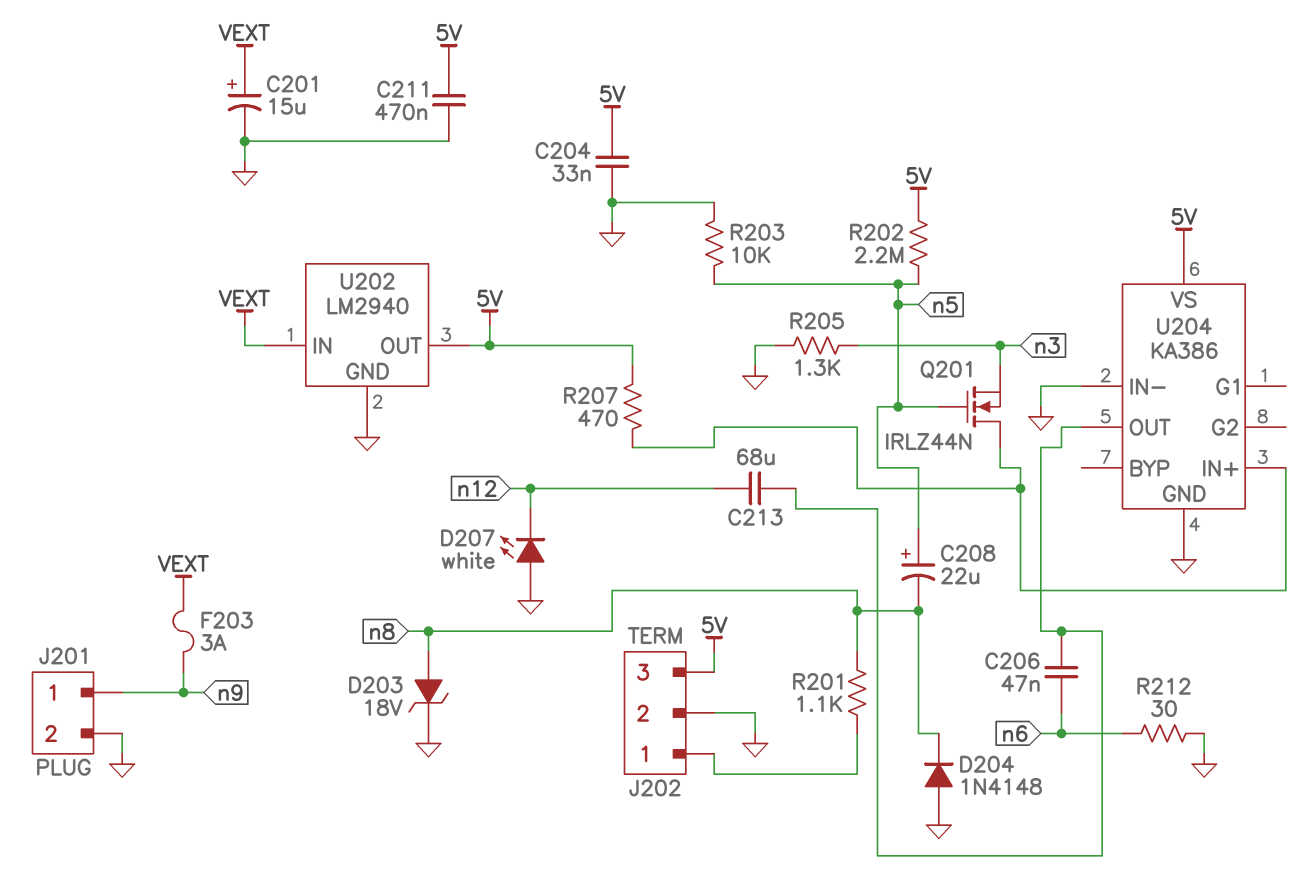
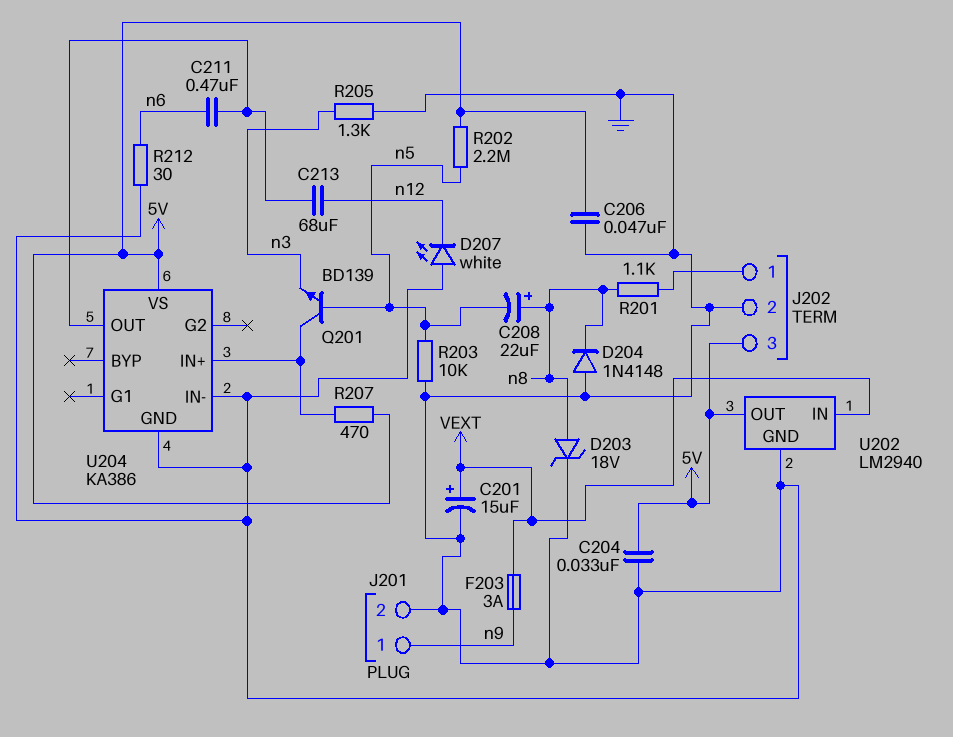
C206: 47nF (U204/OUT, n6) -> 47nF (5V, GND)
C208: 22uF (plus n5, minus n8) -> 22uF (plus n8, minus n5)
C211: 470nF (5V, GND) -> 470nF (U204/OUT, n6)
Q201: NMOS IRLZ44N (G n5, D U204/IN+, S n3) -> NPN BD139 (B n5, C U204/IN+, E n3)

